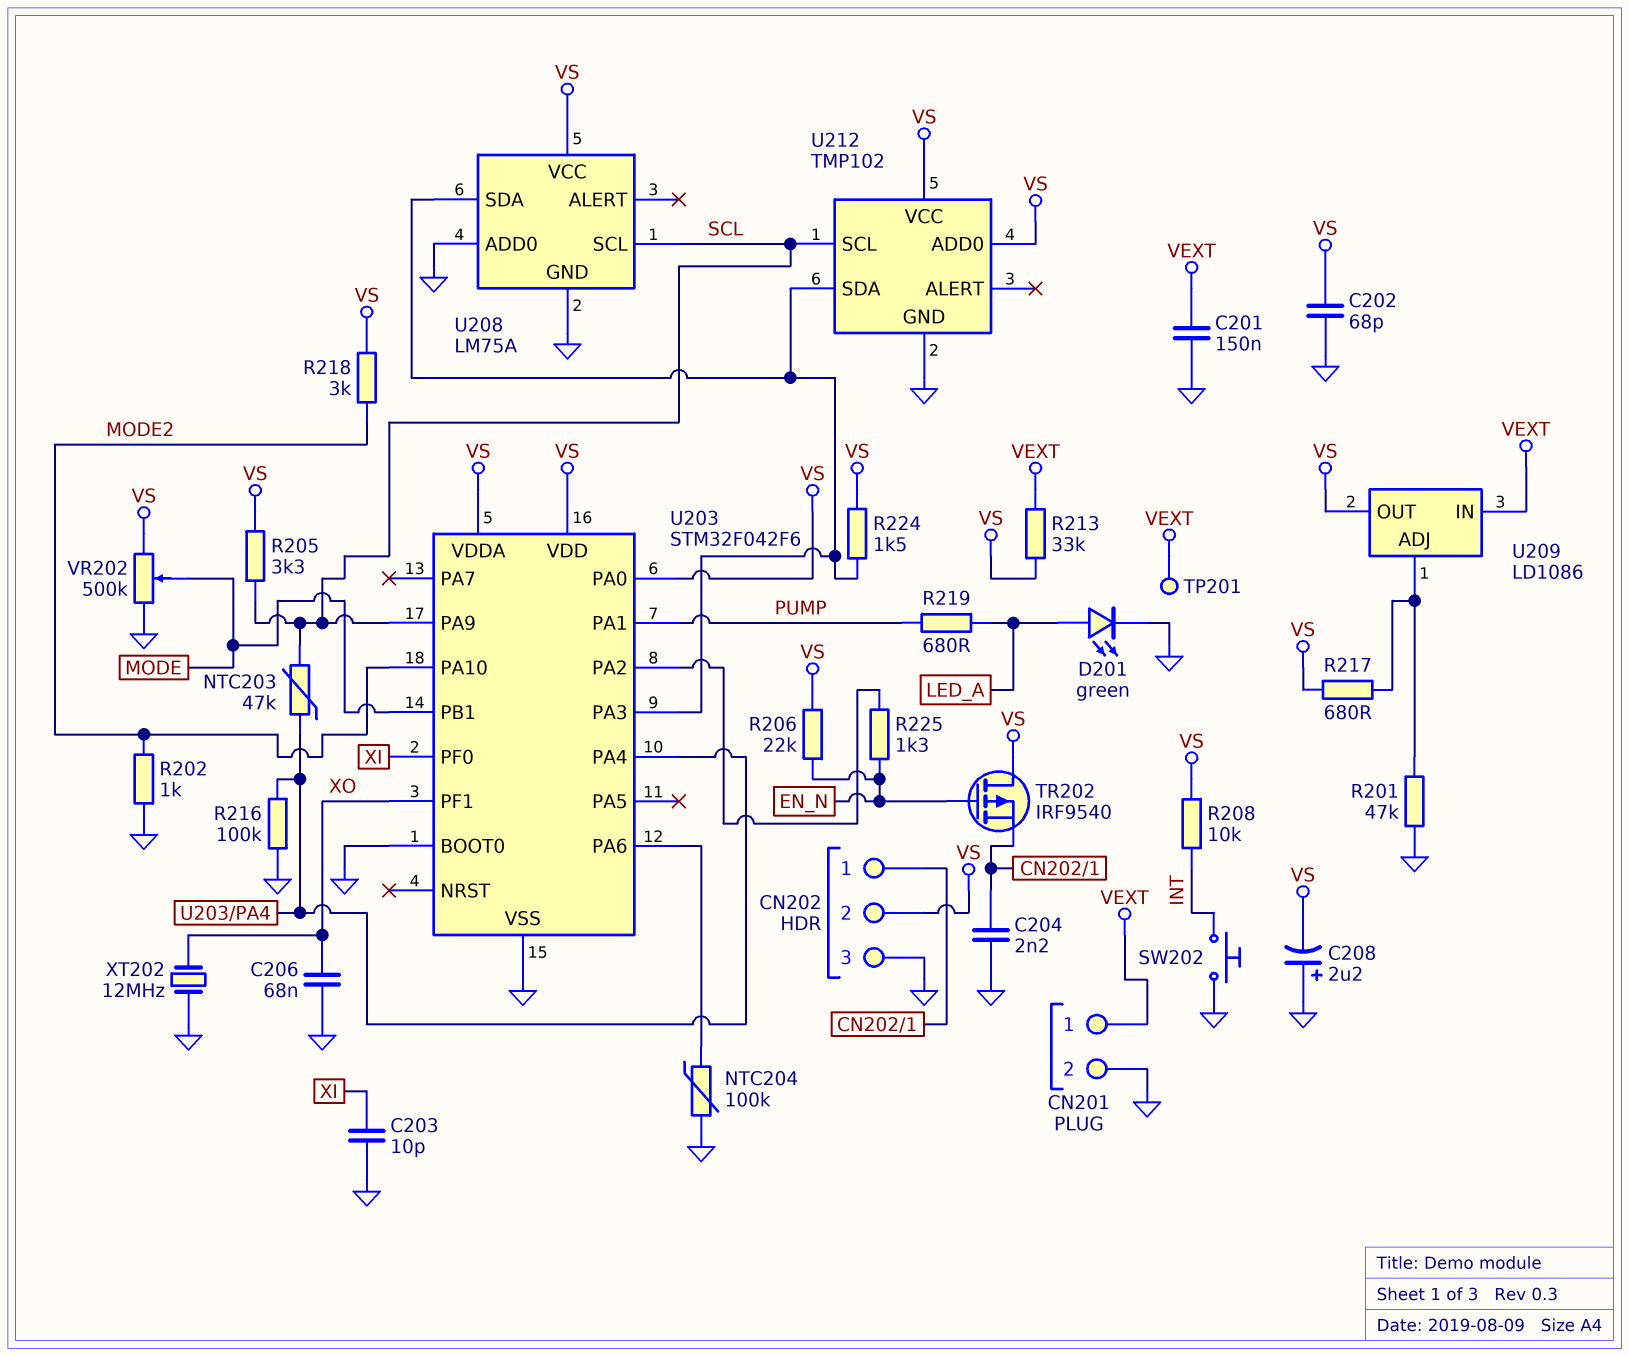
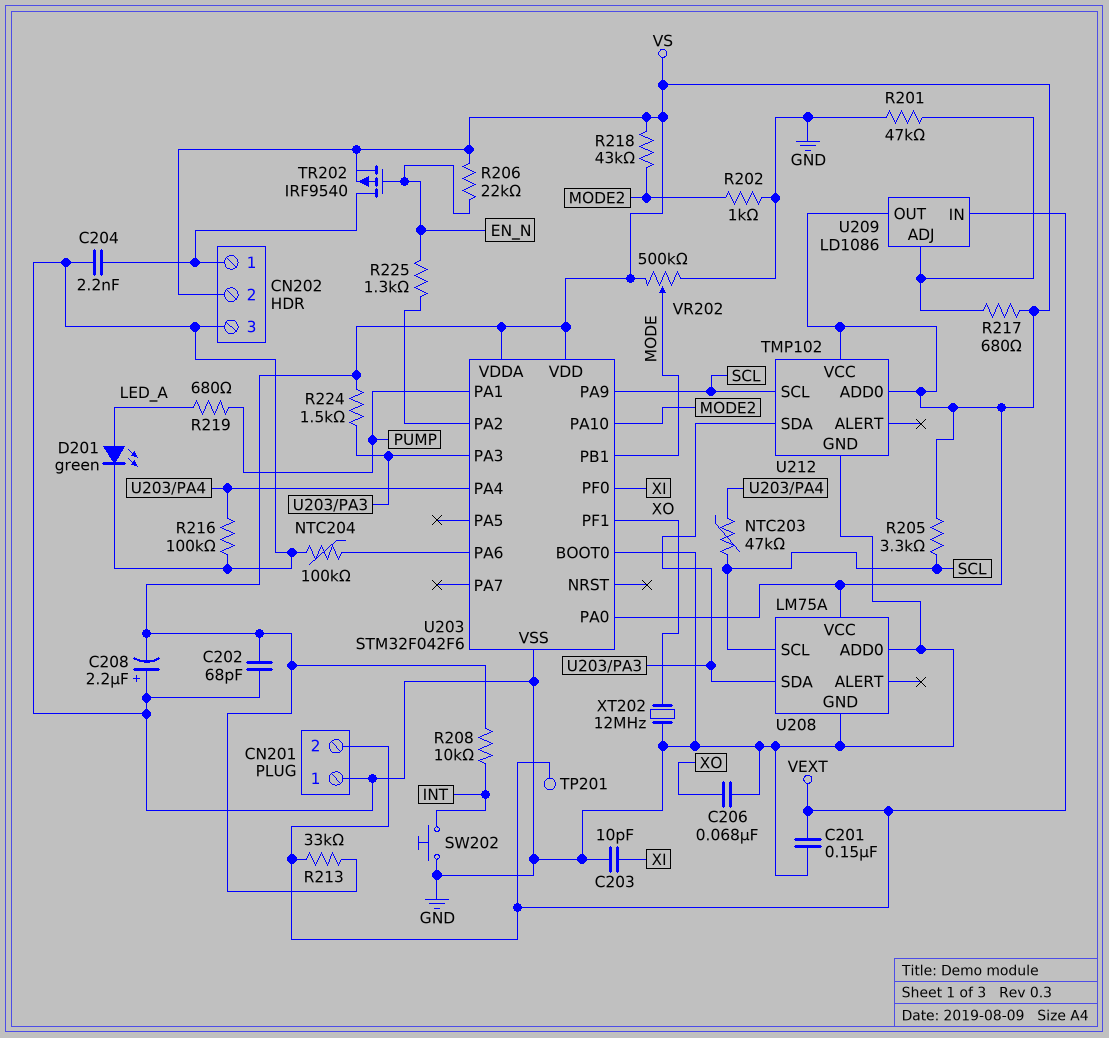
CN201 pin 1: VEXT -> GND
CN201 pin 2: GND -> VEXT
R218: 3k (MODE2, VS) -> 43k (MODE2, VS)
TR202: PMOS IRF9540 (G EN_N, D VS, S CN202/1) -> PMOS IRF9540 (G EN_N, D CN202/1, S VS)

